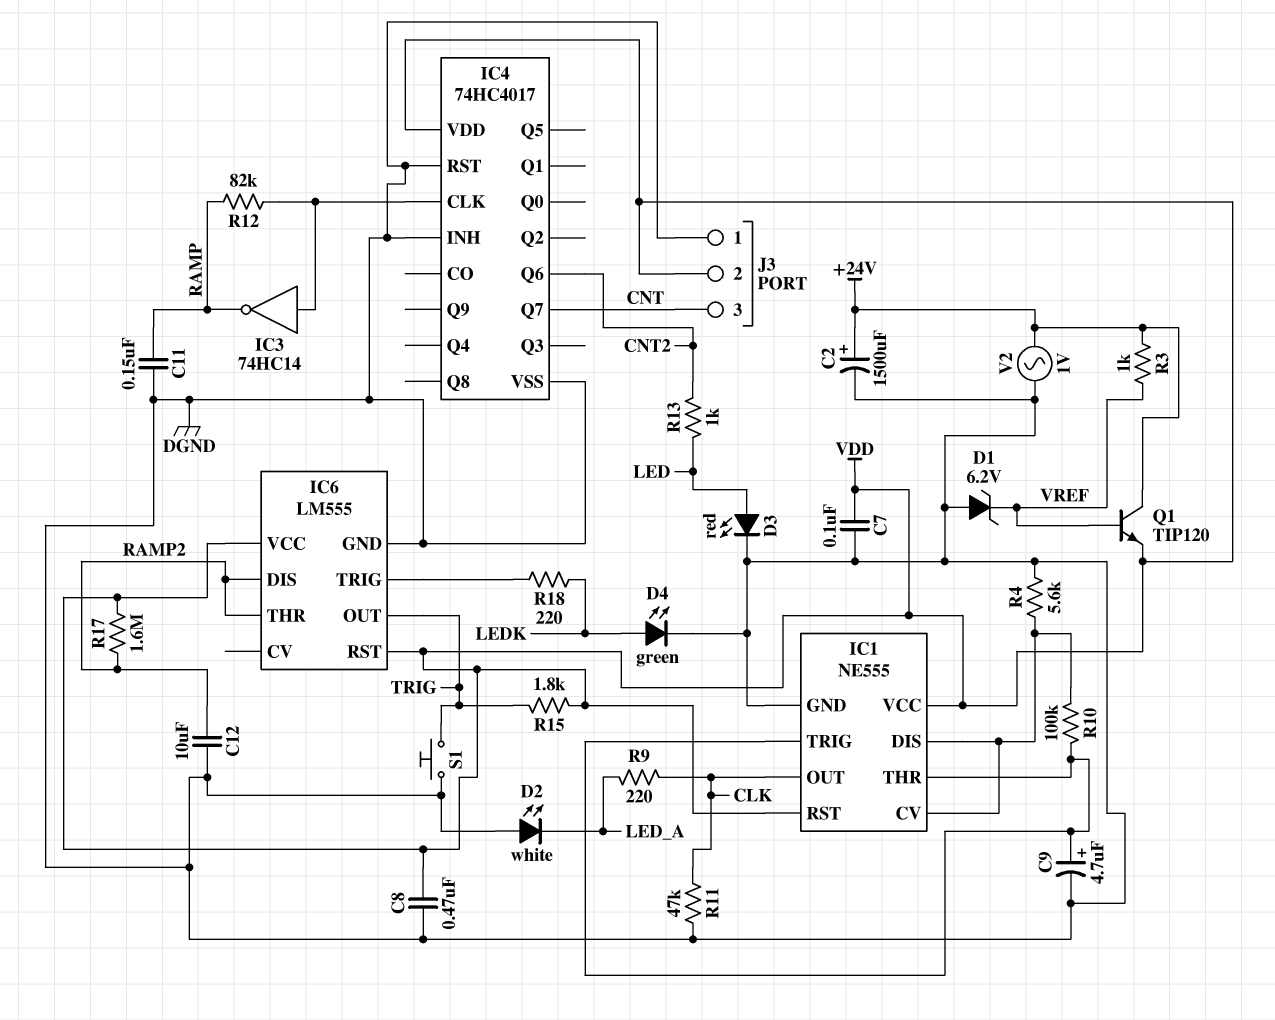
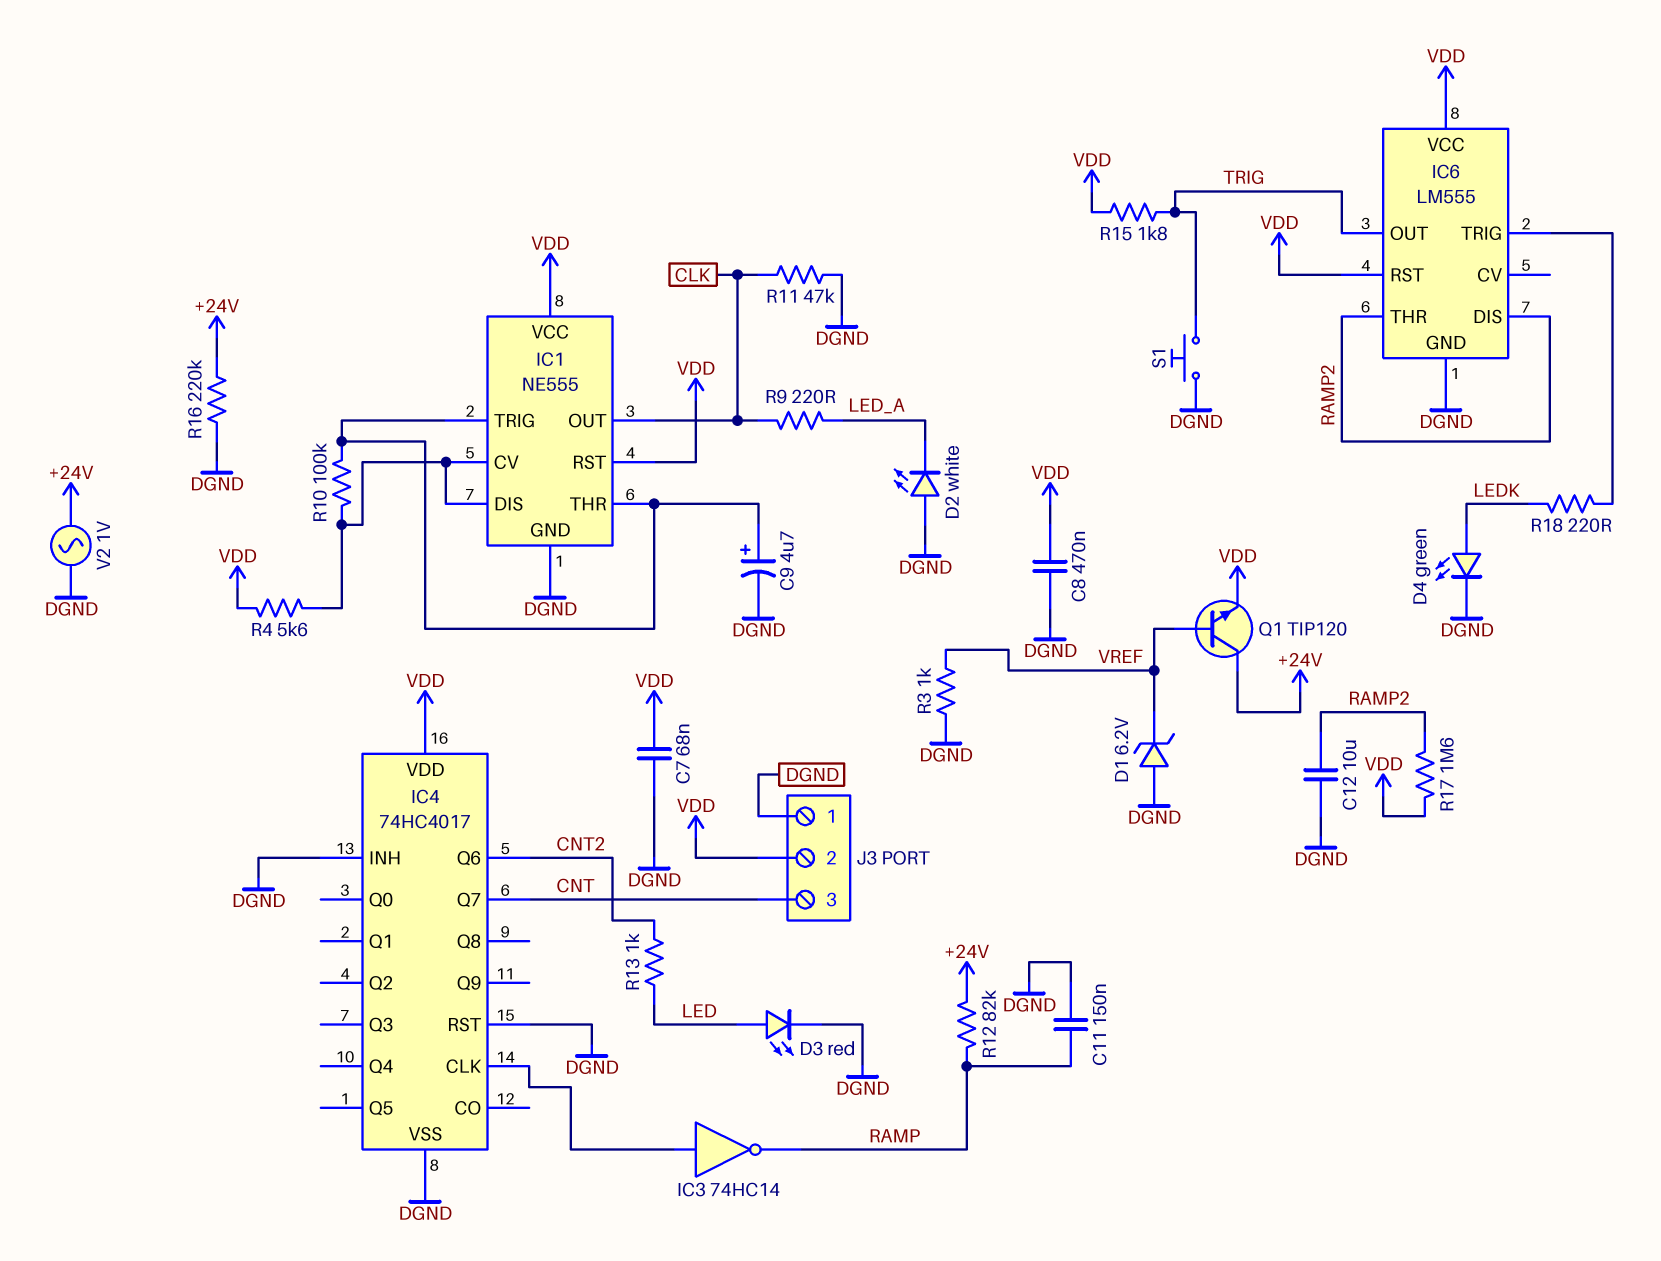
C2: 1500uF (plus +24V, minus DGND) -> none
C7: 100nF (DGND, VDD) -> 68nF (DGND, VDD)
R3: 1k (+24V, VREF) -> 1k (DGND, VREF)
R4: 5.6k (DGND, IC1/CV) -> 5.6k (IC1/CV, VDD)
R12: 82k (IC4/CLK, RAMP) -> 82k (+24V, RAMP)
R16: none -> 220k (+24V, DGND)

